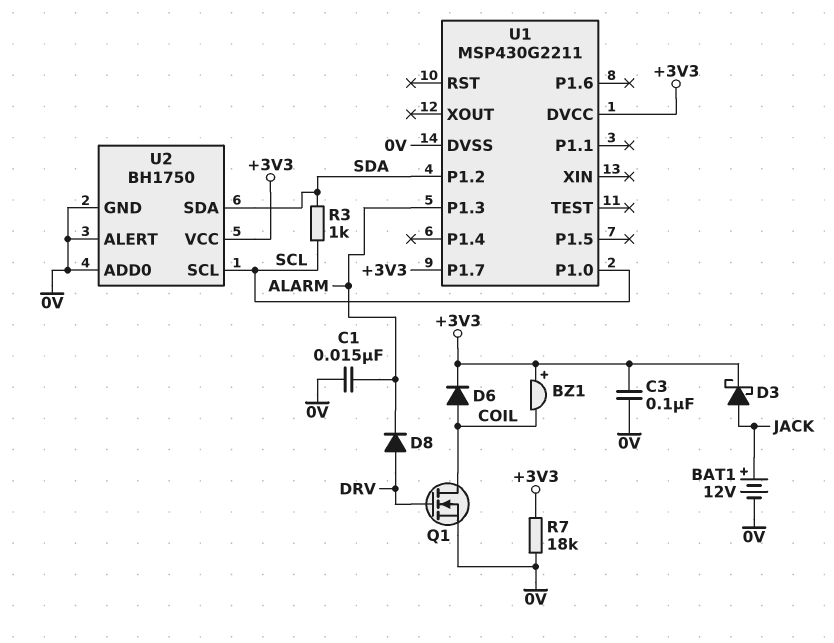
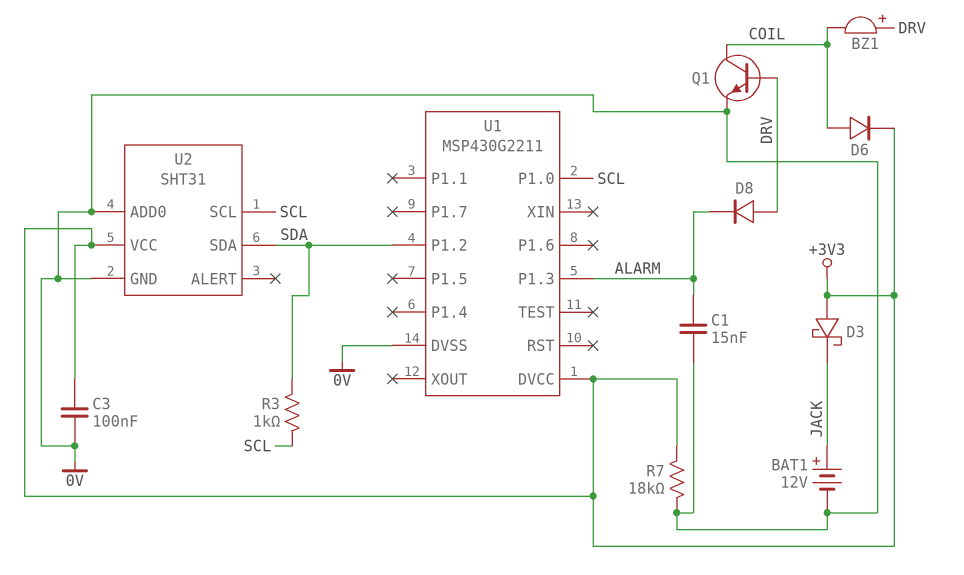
BZ1: buzzer (plus +3V3, minus COIL) -> buzzer (plus DRV, minus COIL)
D3: schottky (A JACK, K +3V3) -> schottky (A +3V3, K JACK)
Q1: NMOS (G DRV, D COIL, S 0V) -> NPN (B DRV, C COIL, E 0V)
U1 pin P1.7: +3V3 -> none
U2: BH1750 -> SHT31
U2 pin ALERT: 0V -> none

